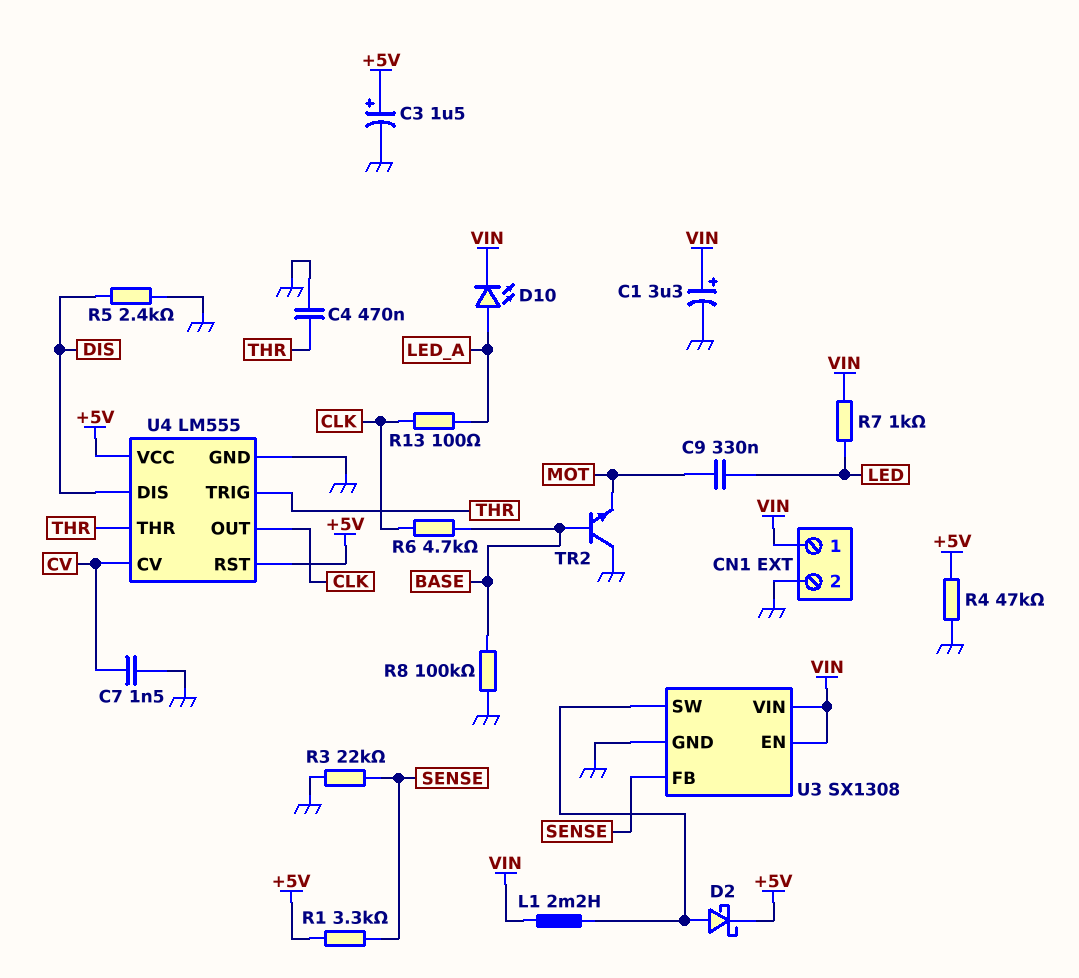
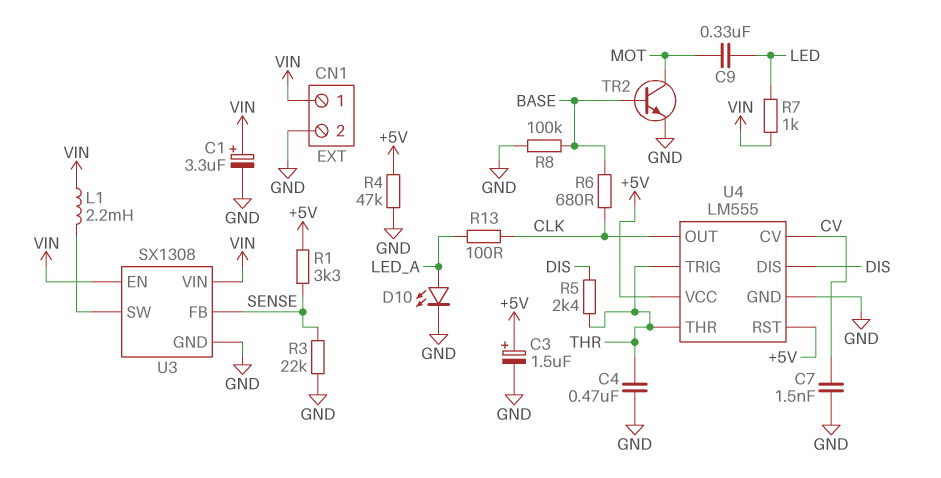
D2: schottky (A U3/SW, K +5V) -> none
D10: LED (A LED_A, K VIN) -> LED (A LED_A, K GND)
R5: 2.4k (DIS, GND) -> 2.4k (DIS, THR)
R6: 4.7k (BASE, CLK) -> 680 (BASE, CLK)
TR2: NPN (B BASE, C GND, E MOT) -> NPN (B BASE, C MOT, E GND)

